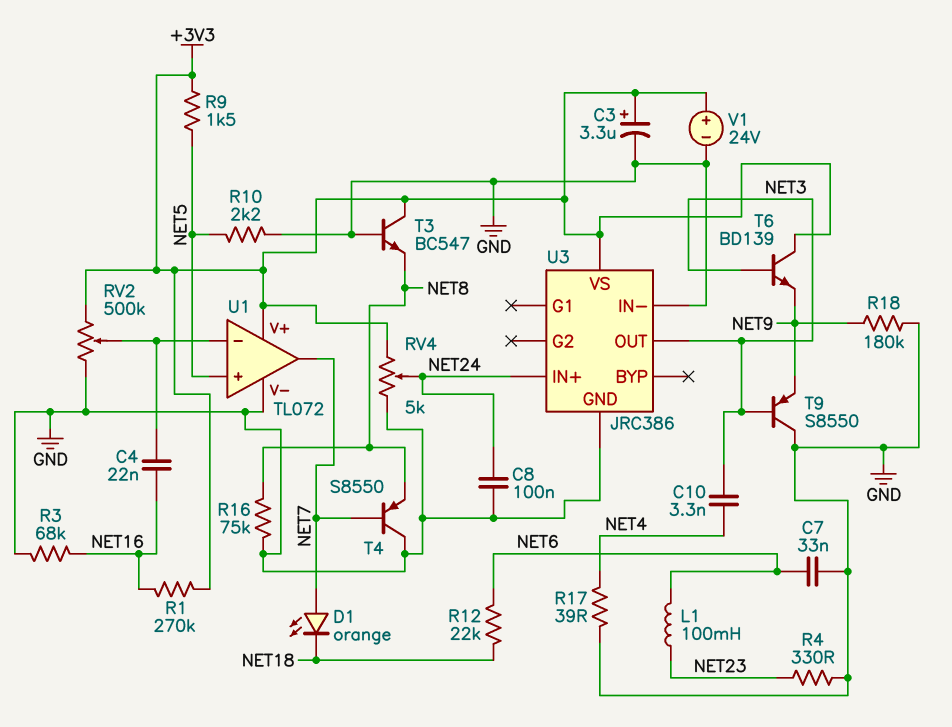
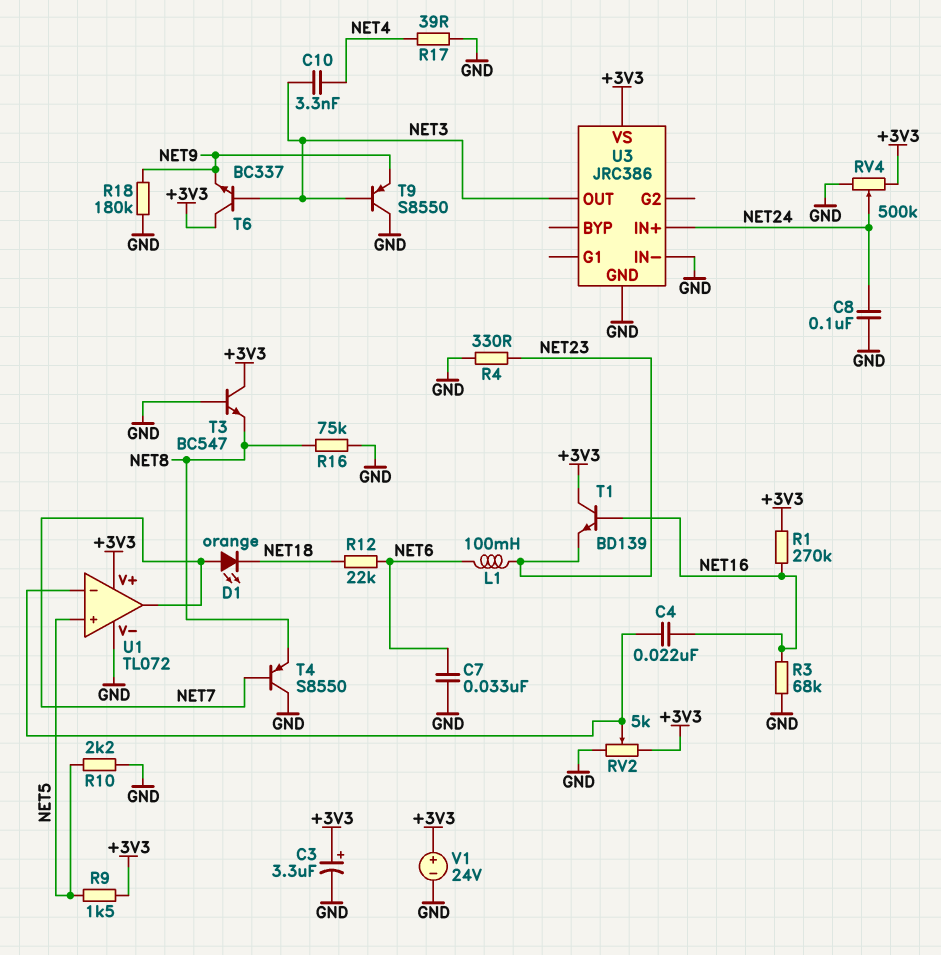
RV2: 500k (+3V3, GND, wiper U1/in-) -> 5k (+3V3, GND, wiper U1/in-)
RV4: 5k (+3V3, GND, wiper NET24) -> 500k (+3V3, GND, wiper NET24)
T1: none -> NPN BD139 (B NET16, C +3V3, E NET23)
T6: NPN BD139 (B NET3, C +3V3, E NET9) -> NPN BC337 (B NET3, C +3V3, E NET9)

